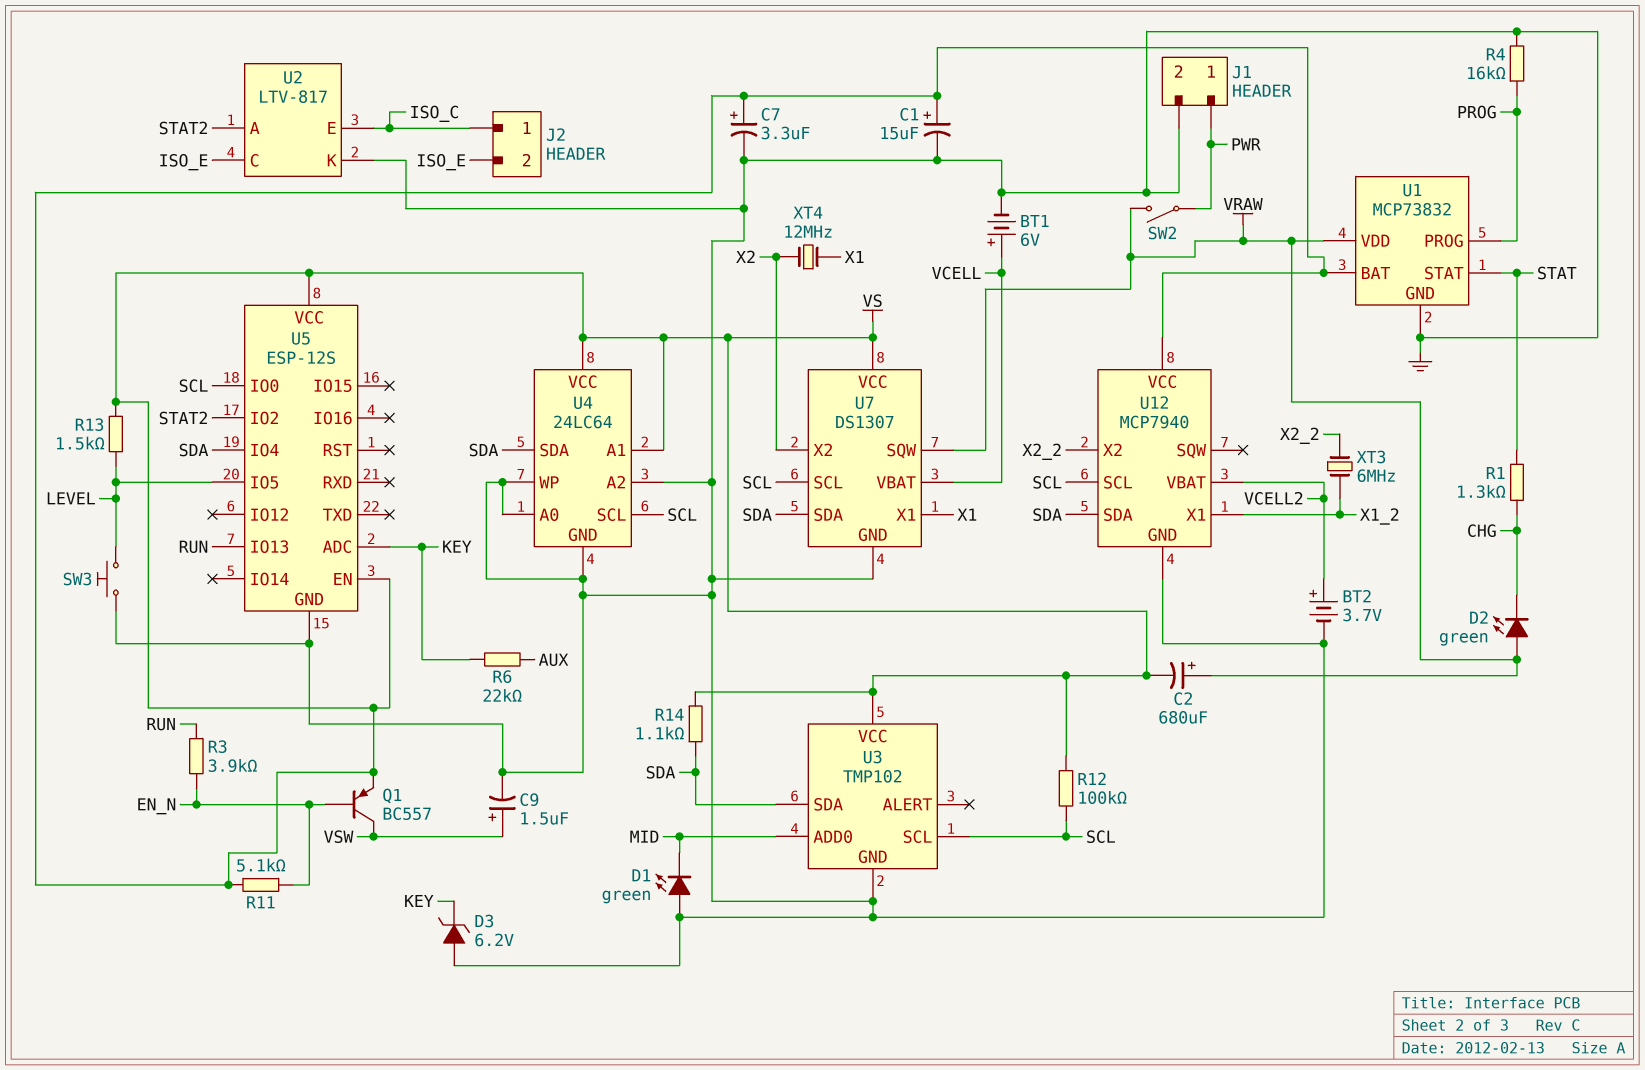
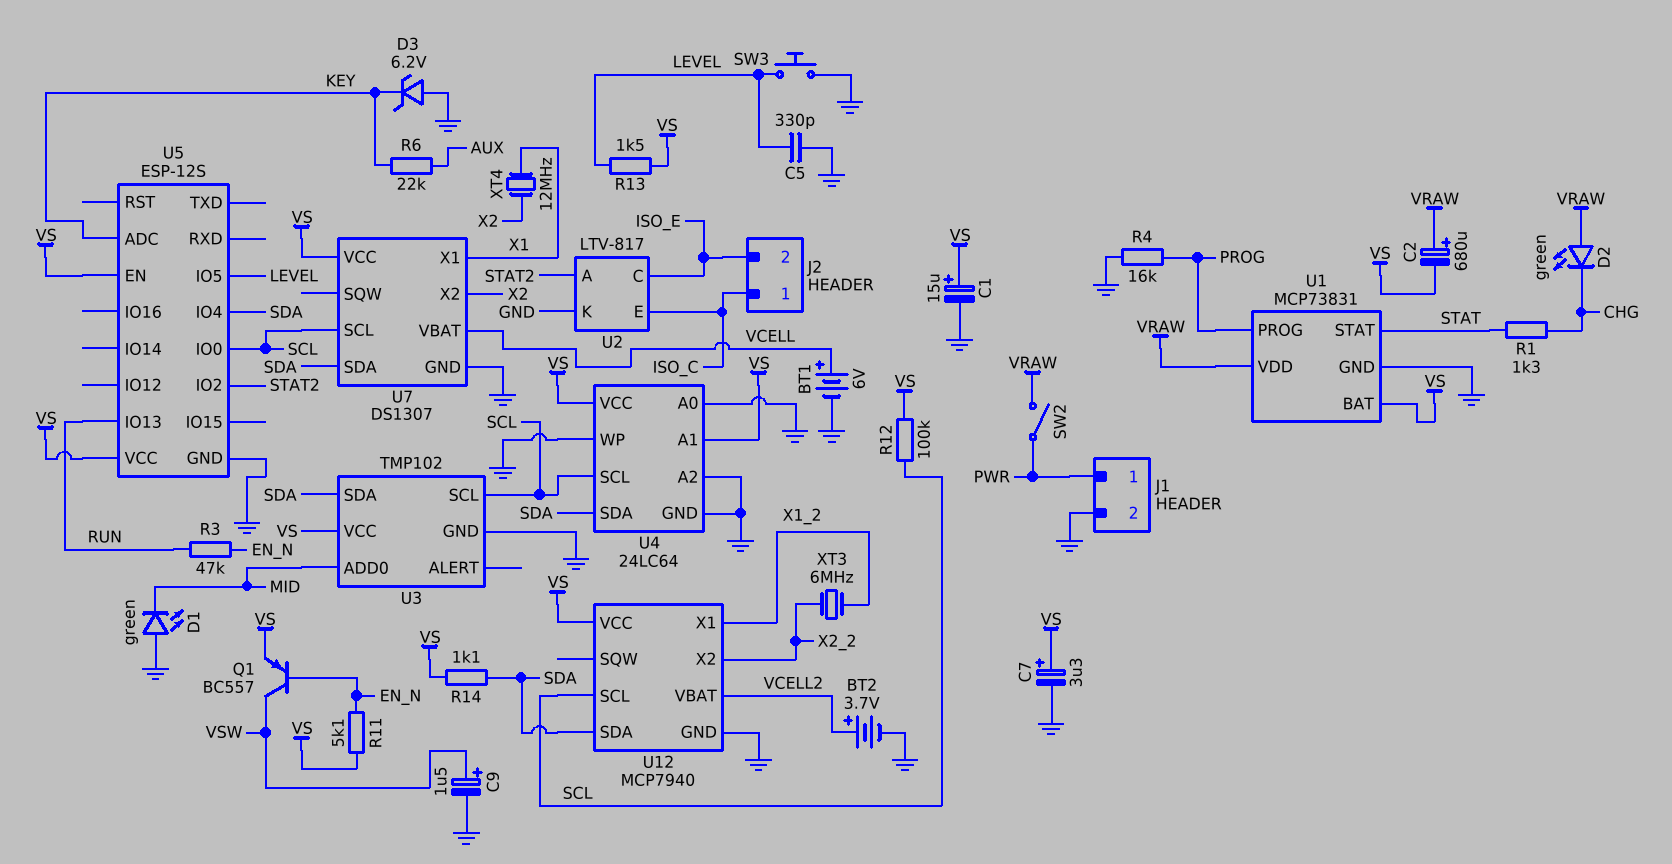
C5: none -> 330pF (GND, LEVEL)
R3: 3.9k (EN_N, RUN) -> 47k (EN_N, RUN)
U1: MCP73832 -> MCP73831
U7 pin SQW: VRAW -> none

